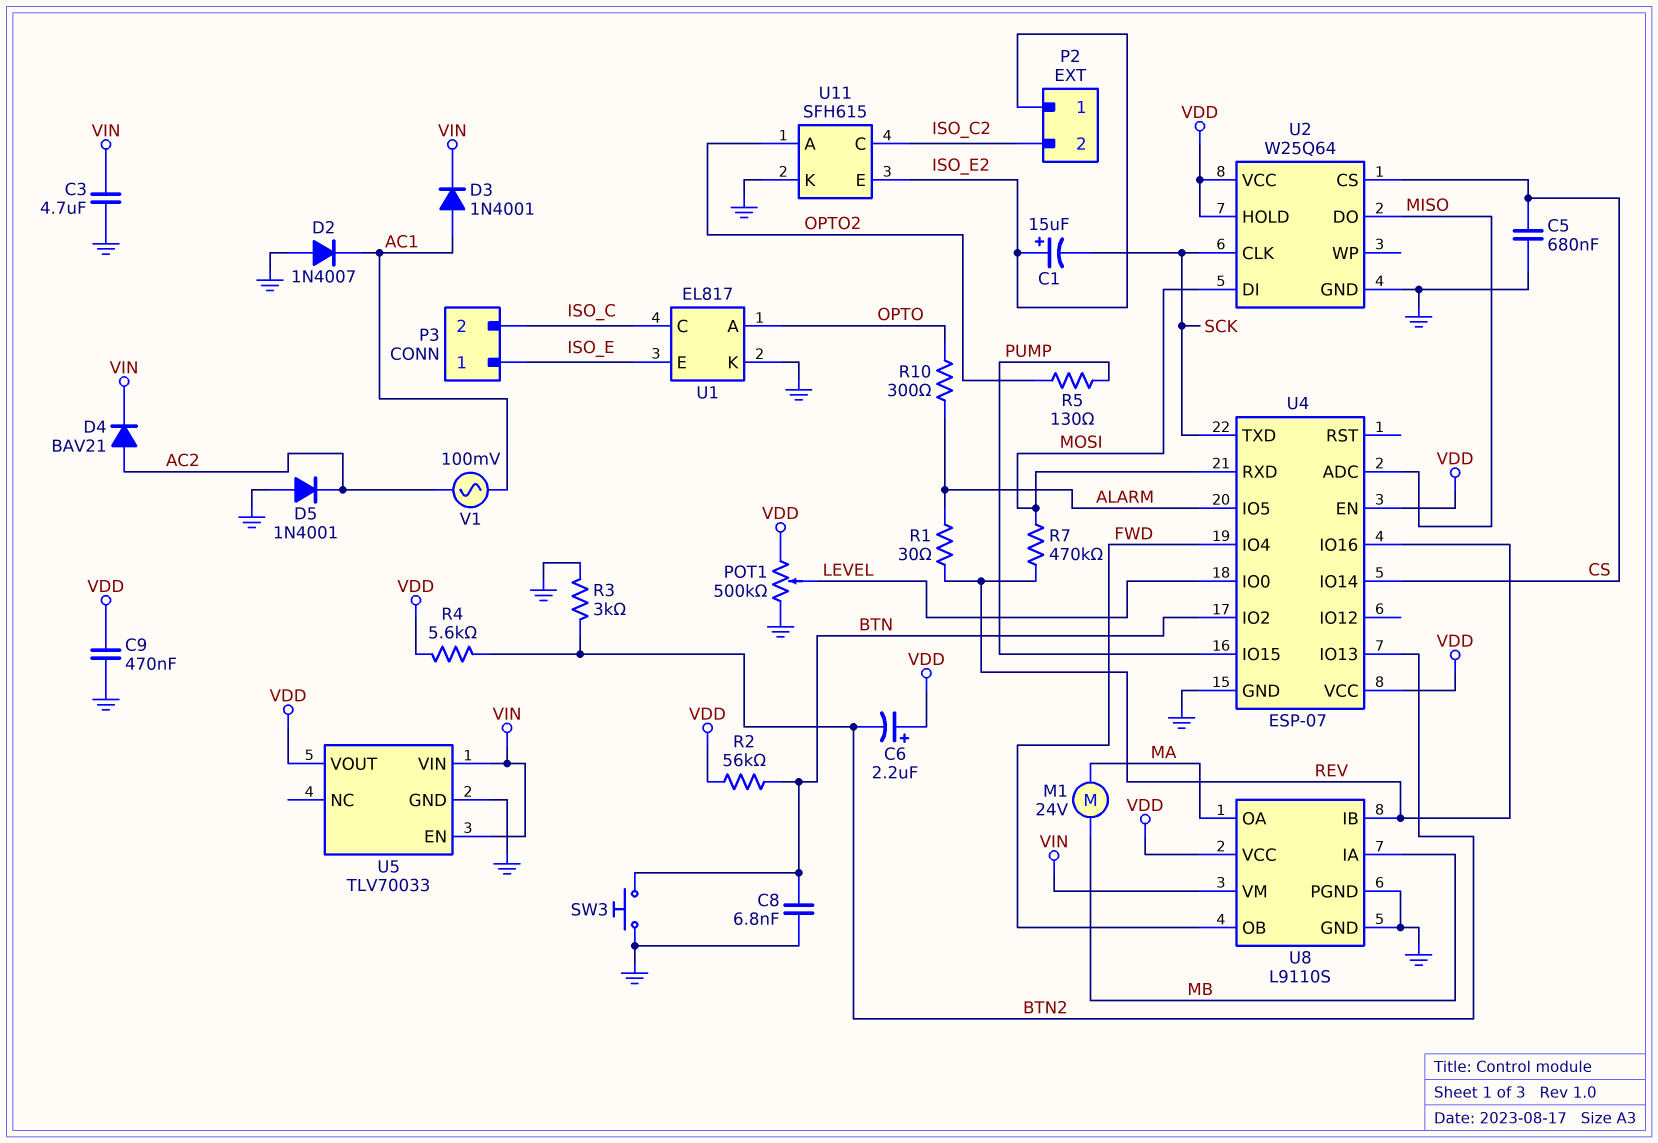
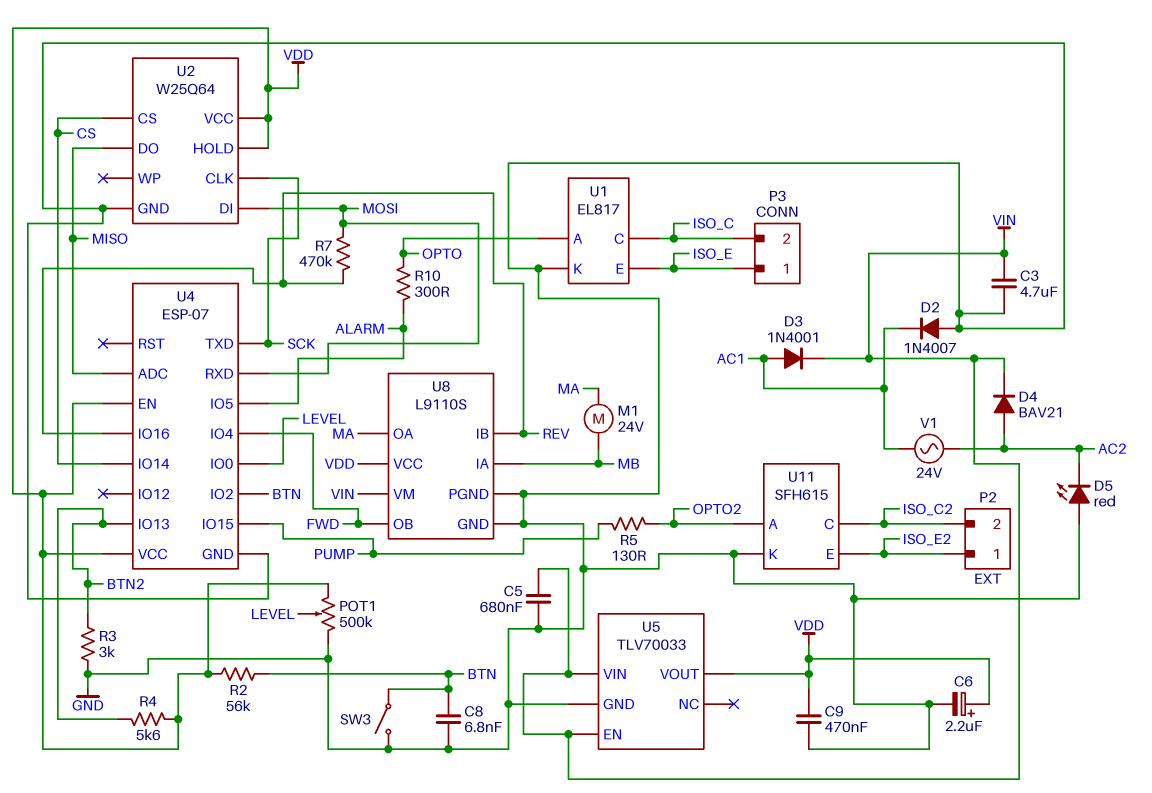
C1: 15uF (plus ISO_E2, minus SCK) -> none
C5: 680nF (CS, GND) -> 680nF (GND, VIN)
C6: 2.2uF (plus VDD, minus BTN2) -> 2.2uF (plus VDD, minus GND)
D5: diode 1N4001 (A GND, K AC2) -> LED red (A GND, K AC2)
R1: 30 (ALARM, REV) -> none
SW3: button (BTN, GND) -> switch (BTN, GND)
V1: AC 100mV (AC1, AC2) -> AC 24V (AC1, AC2)

